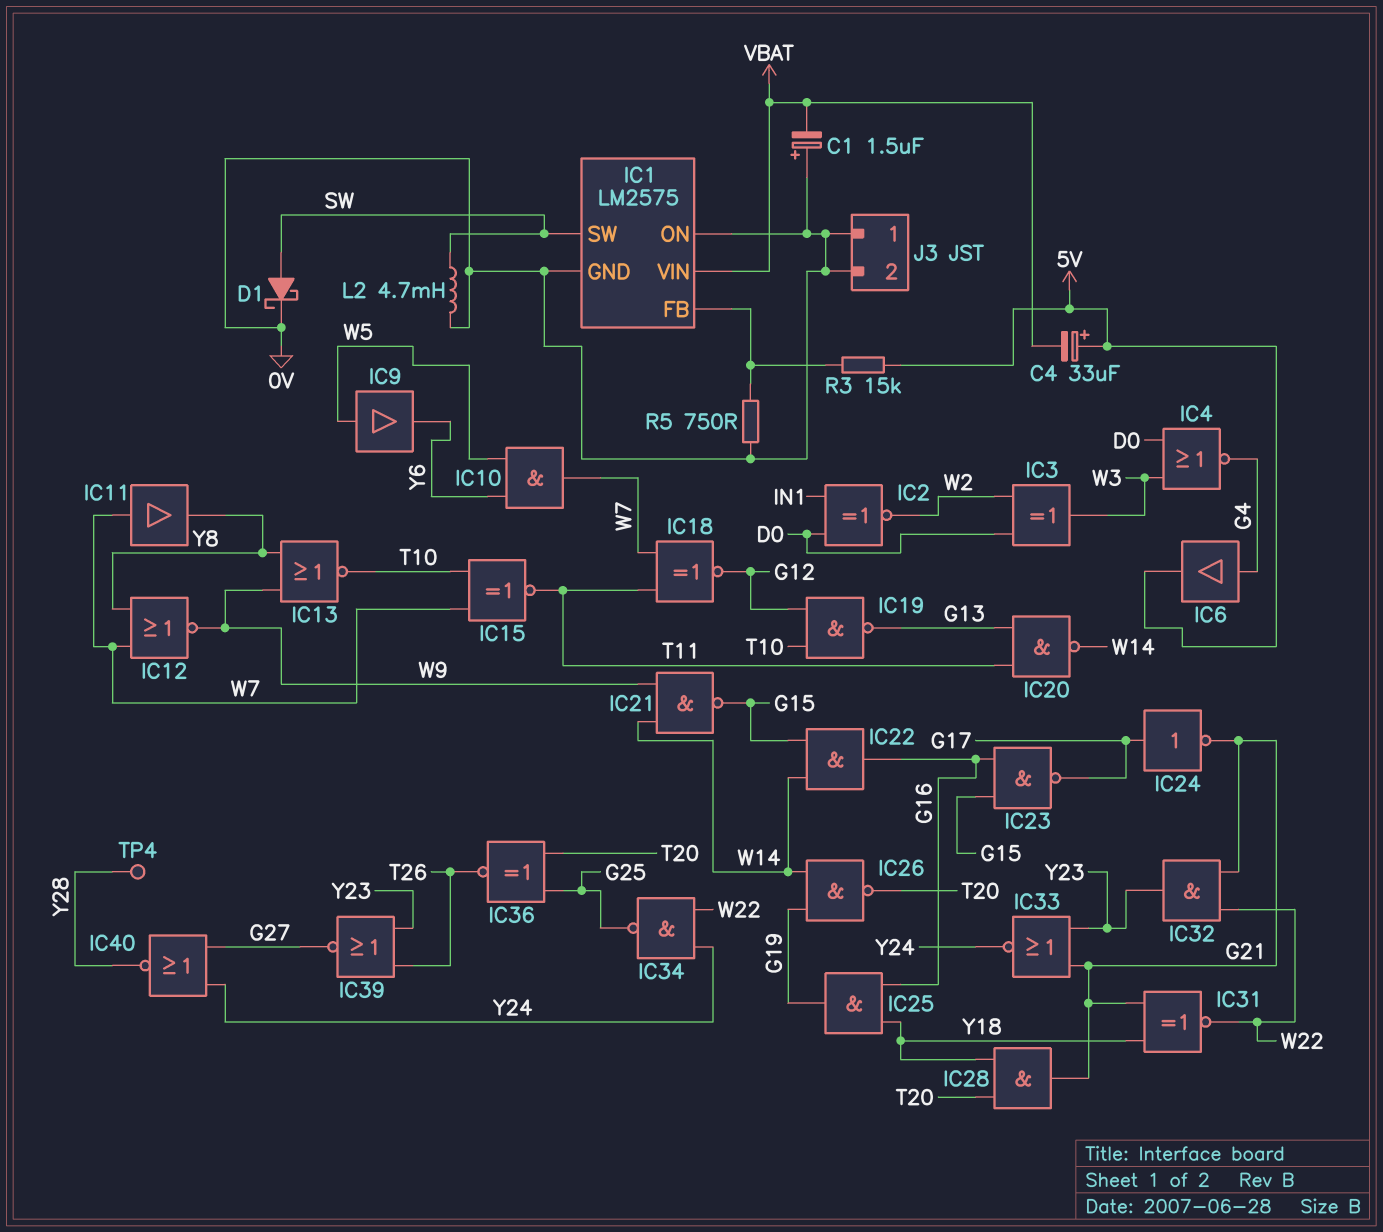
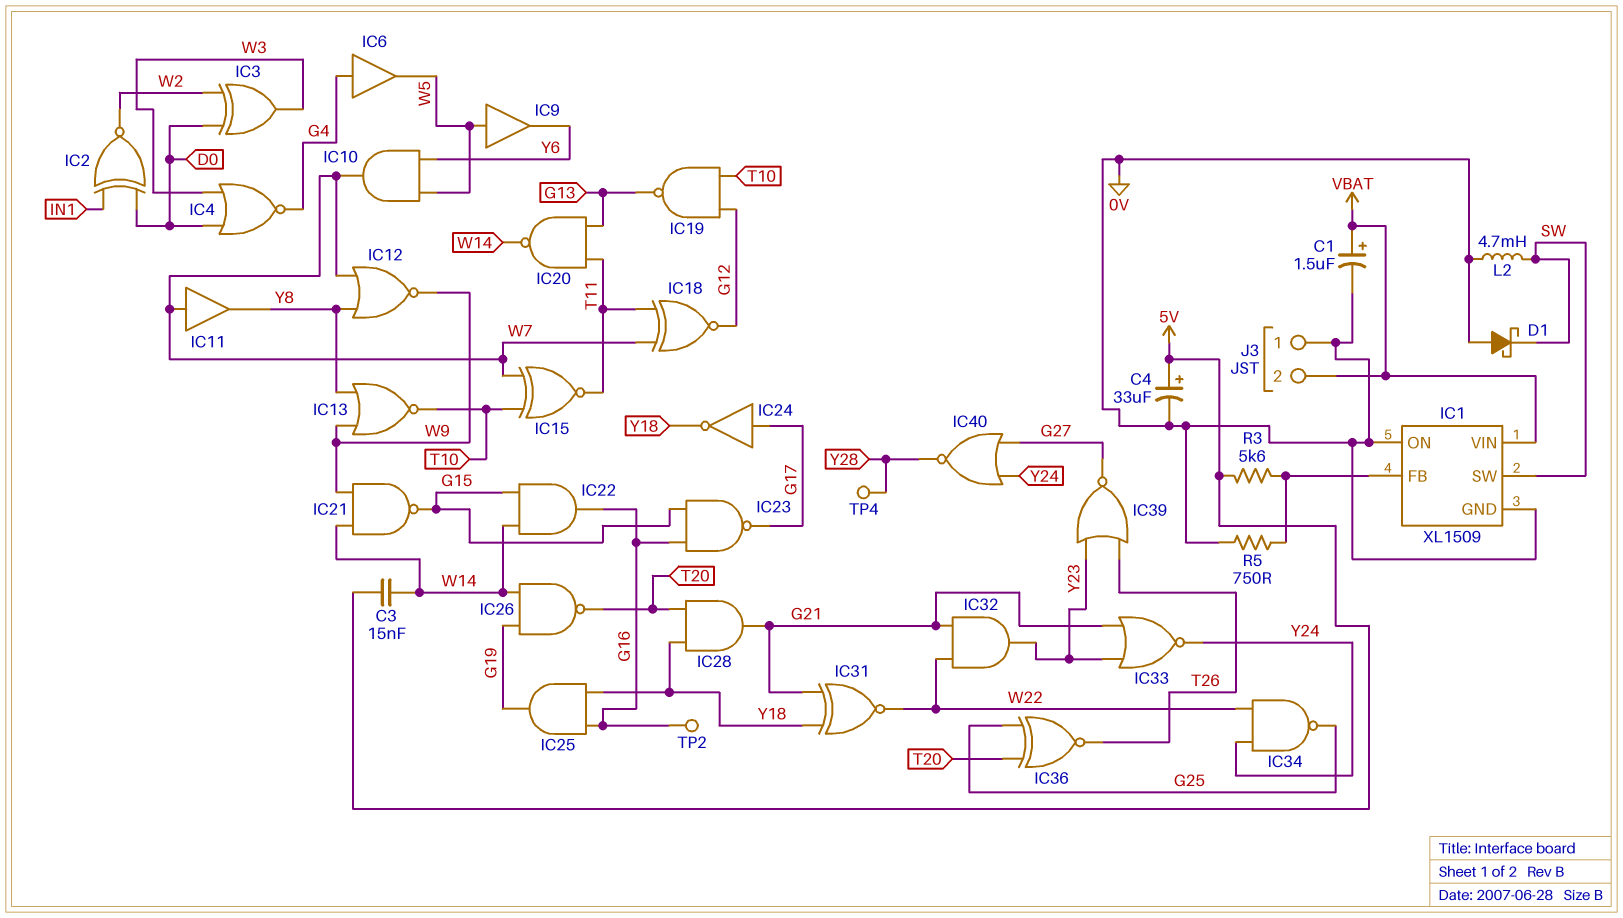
C1: 1.5uF (plus 0V, minus VBAT) -> 1.5uF (plus VBAT, minus 0V)
C3: none -> 15nF (5V, W14)
C4: 33uF (plus 5V, minus VBAT) -> 33uF (plus 5V, minus 0V)
D1: schottky (A SW, K 0V) -> schottky (A 0V, K SW)
IC1: LM2575 -> XL1509
IC6: buffer (in G4, out 5V) -> buffer (in G4, out W5)
IC24: NOT (in G17, out G21) -> NOT (in G17, out Y18)
J3 pin 2: 0V -> VBAT
R3: 15k (5V, IC1/FB) -> 5.6k (5V, IC1/FB)
TP2: none -> test point (G16)

